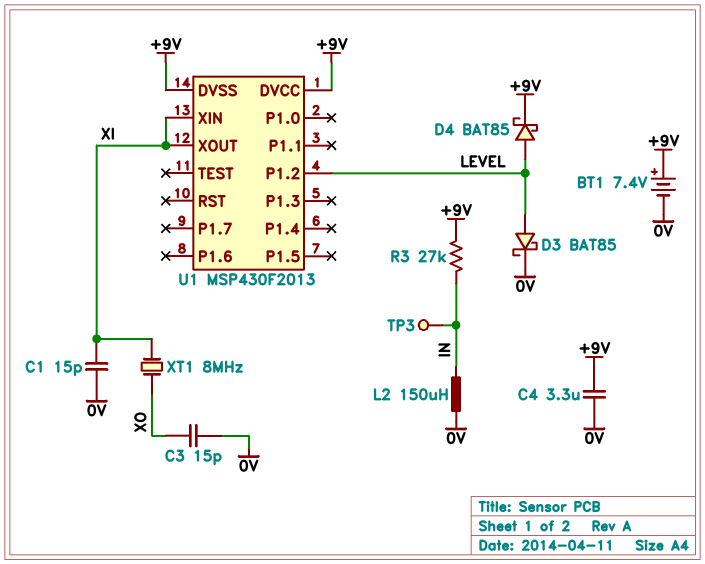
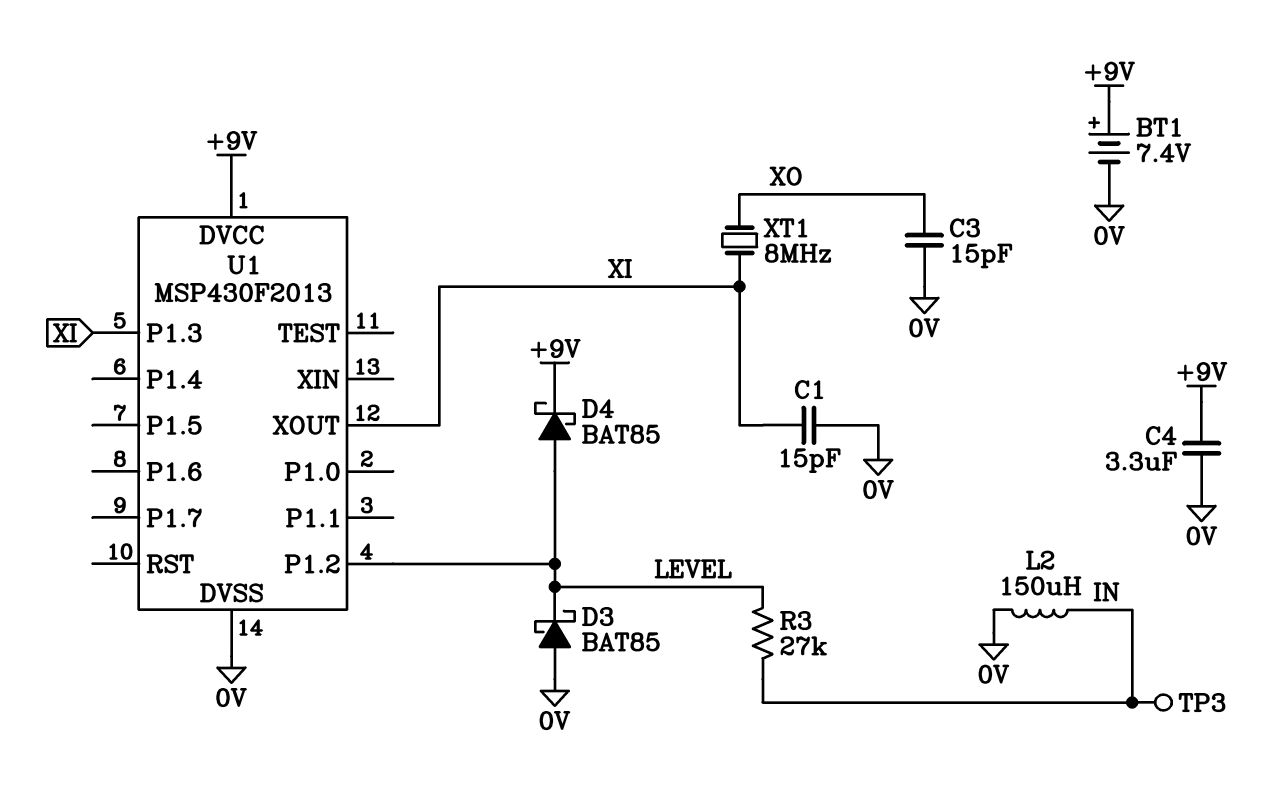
D3: schottky BAT85 (A LEVEL, K 0V) -> schottky BAT85 (A 0V, K LEVEL)
R3: 27k (+9V, IN) -> 27k (IN, LEVEL)
U1 pin DVSS: +9V -> 0V
U1 pin P1.3: none -> XI
U1 pin XIN: XI -> none

